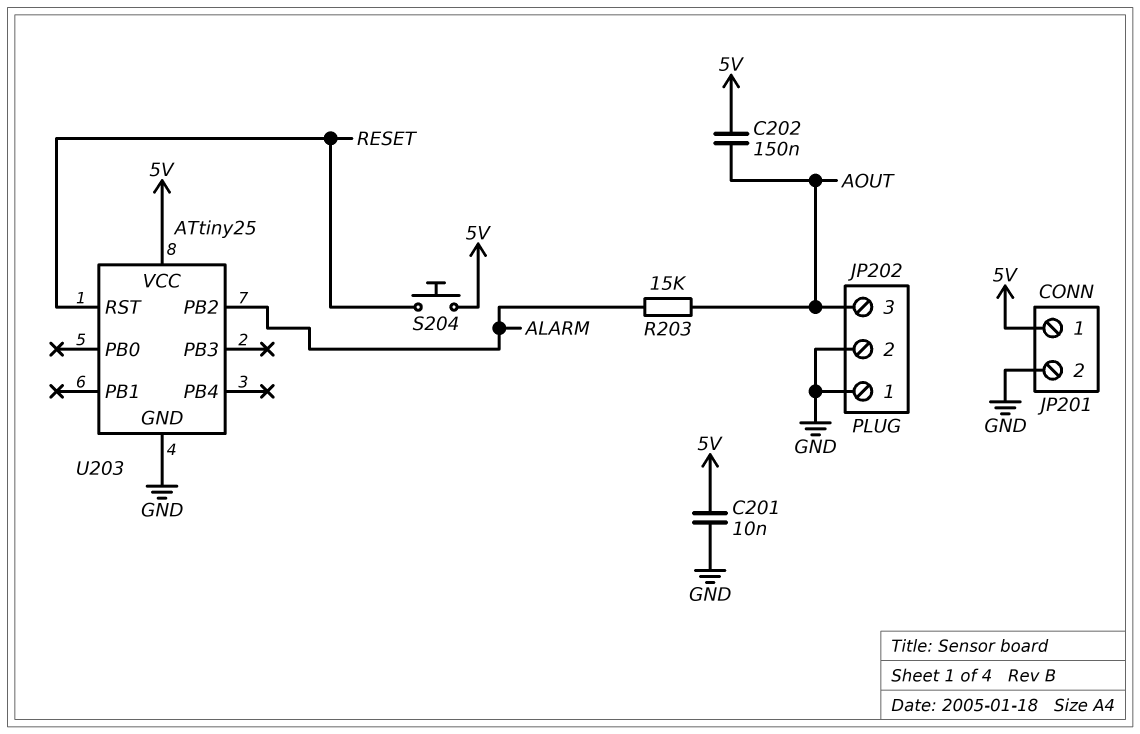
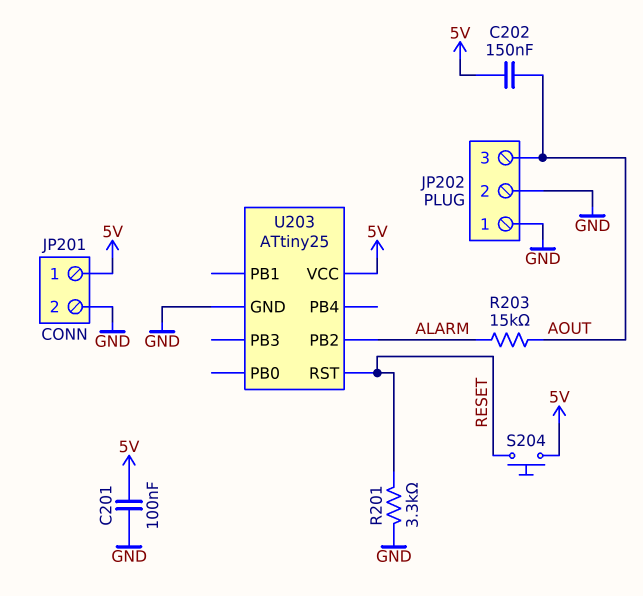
C201: 10nF (5V, GND) -> 100nF (5V, GND)
R201: none -> 3.3k (GND, RESET)

